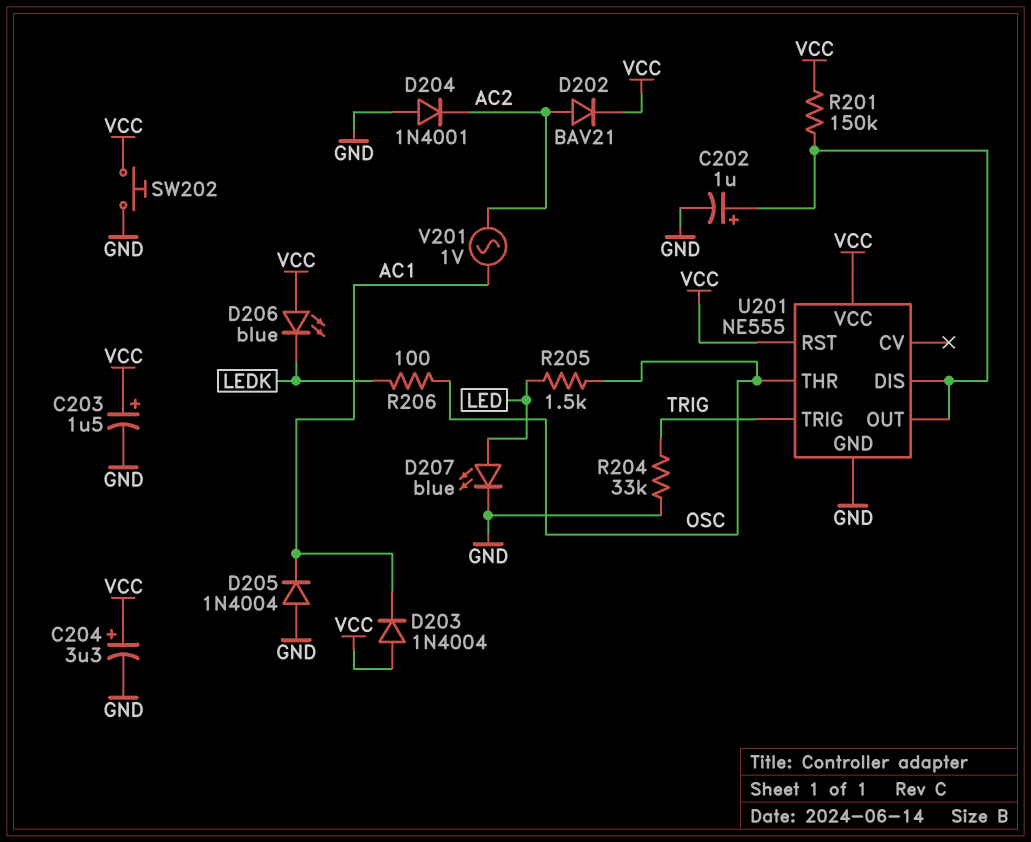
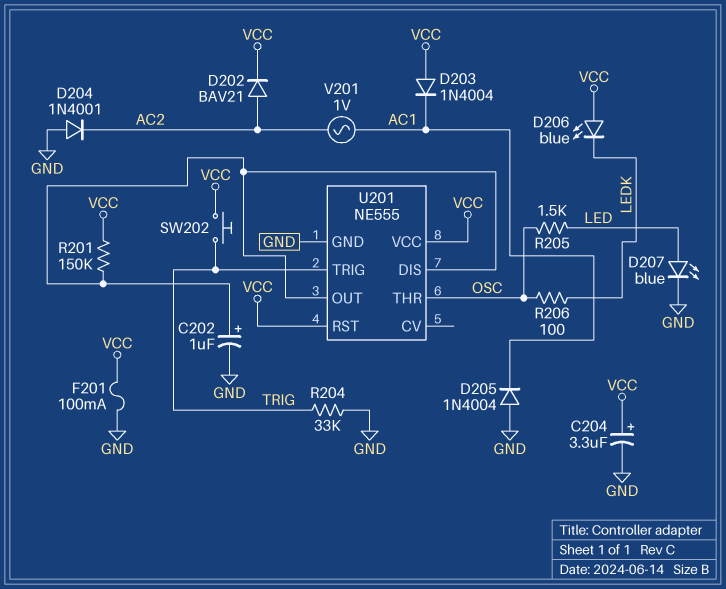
C203: 1.5uF (plus VCC, minus GND) -> none
F201: none -> 100mA (GND, VCC)
SW202: button (GND, VCC) -> button (TRIG, VCC)

